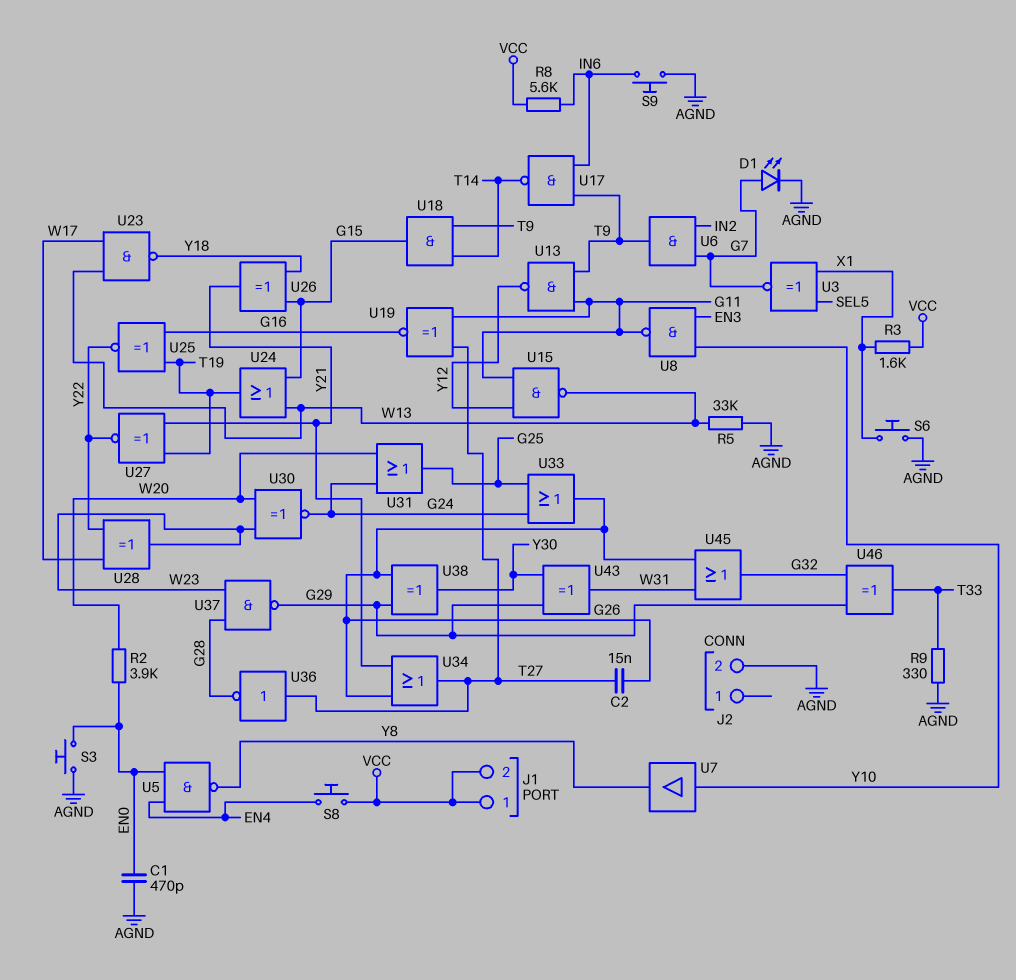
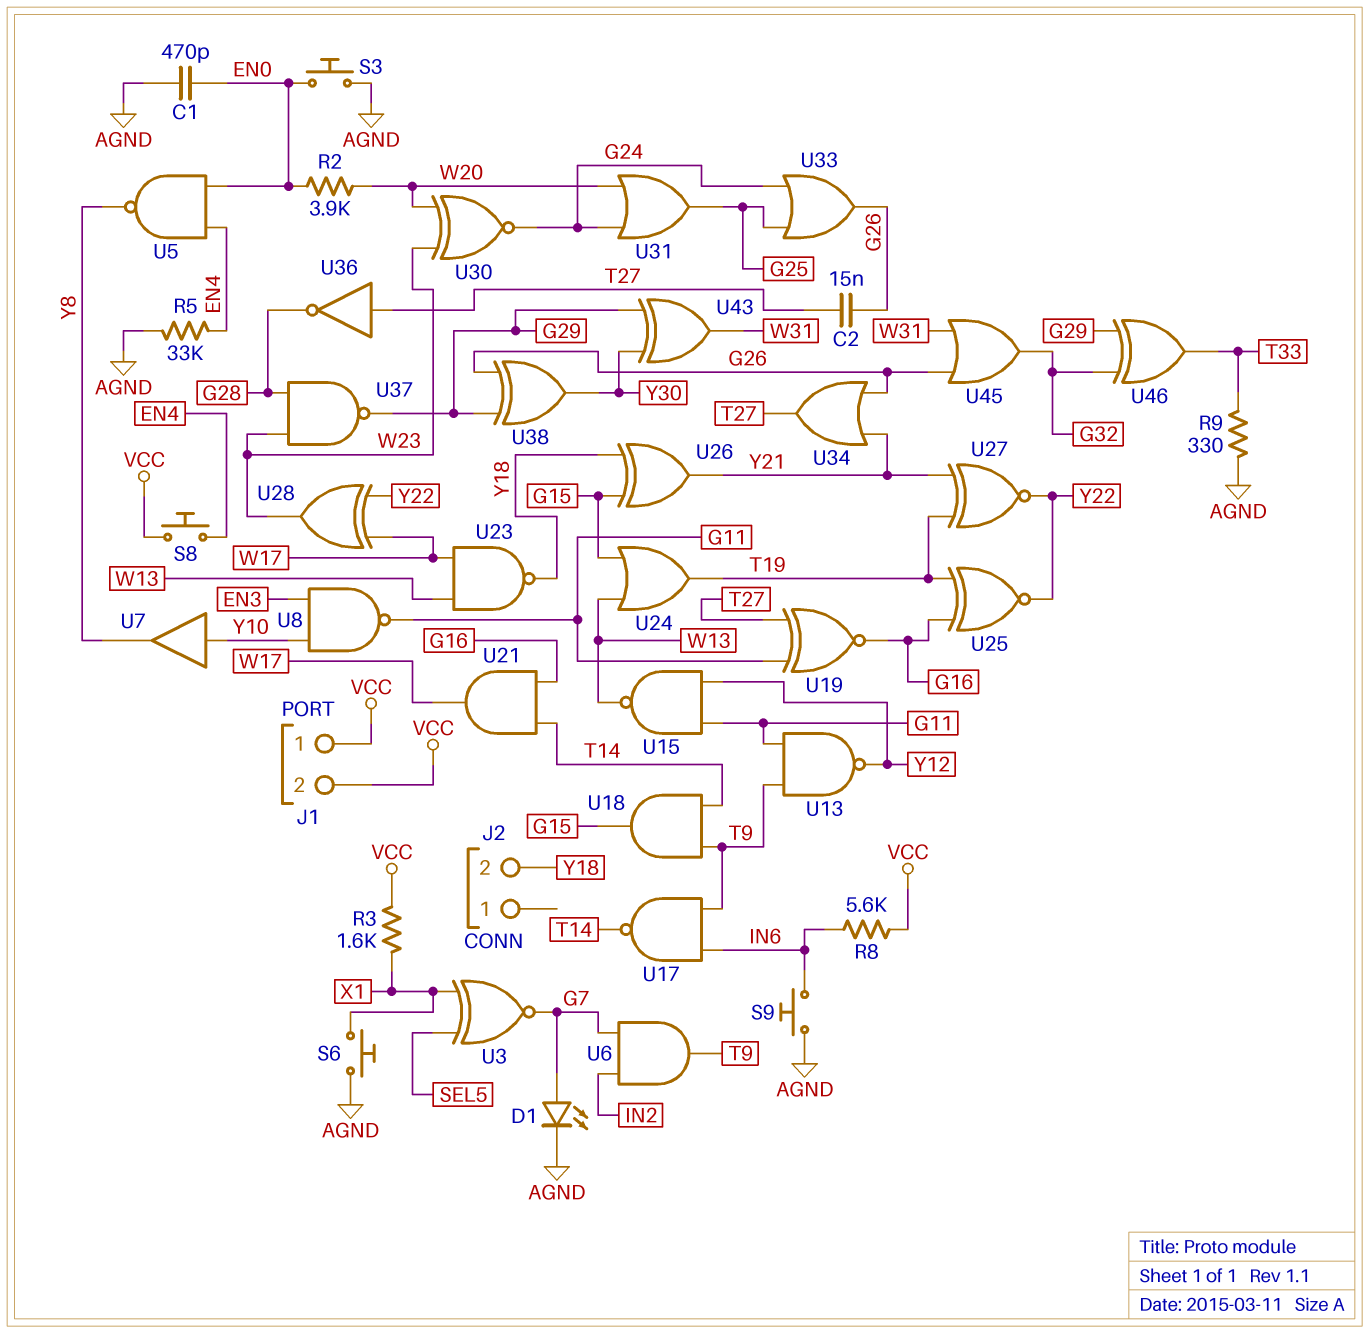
J2 pin 2: AGND -> Y18
R5: 33k (AGND, W13) -> 33k (AGND, EN4)
U21: none -> AND (in G16, in T14, out W17)

